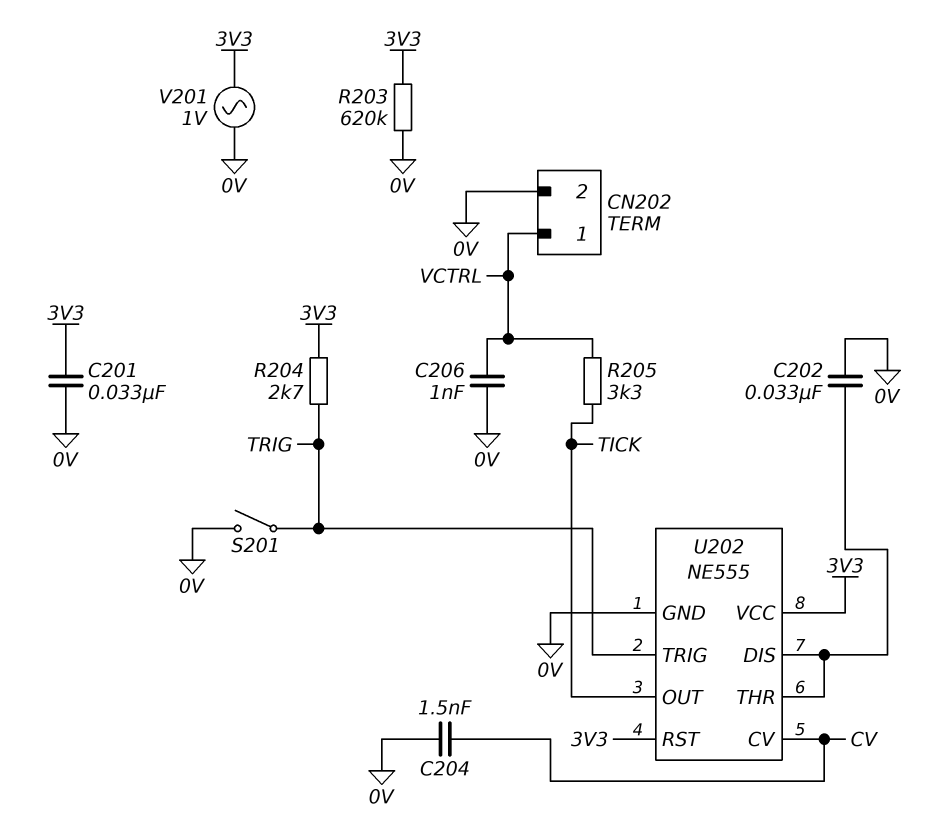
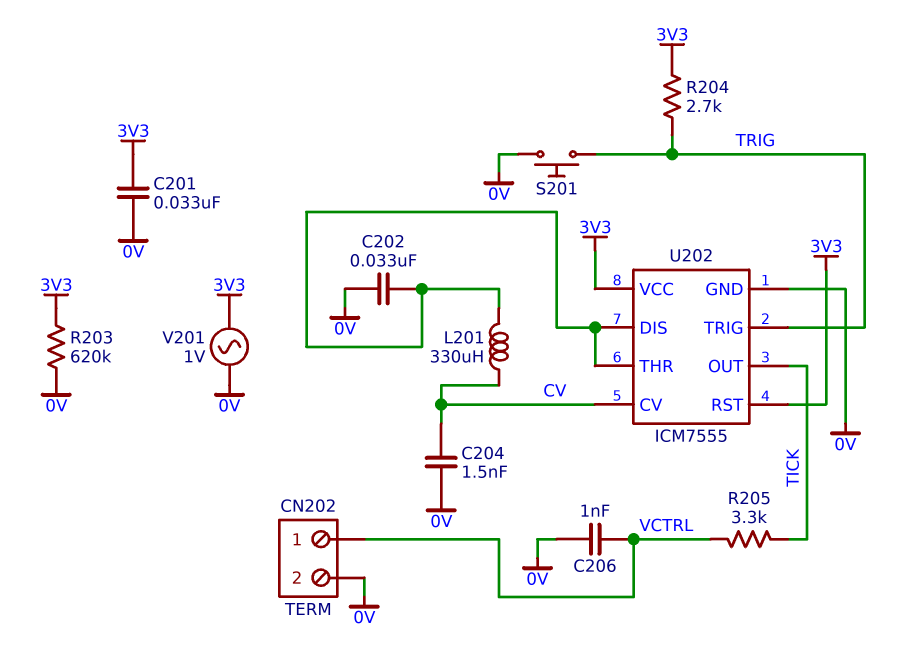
L201: none -> 330uH (CV, U202/DIS)
S201: switch (0V, TRIG) -> button (0V, TRIG)
U202: NE555 -> ICM7555

